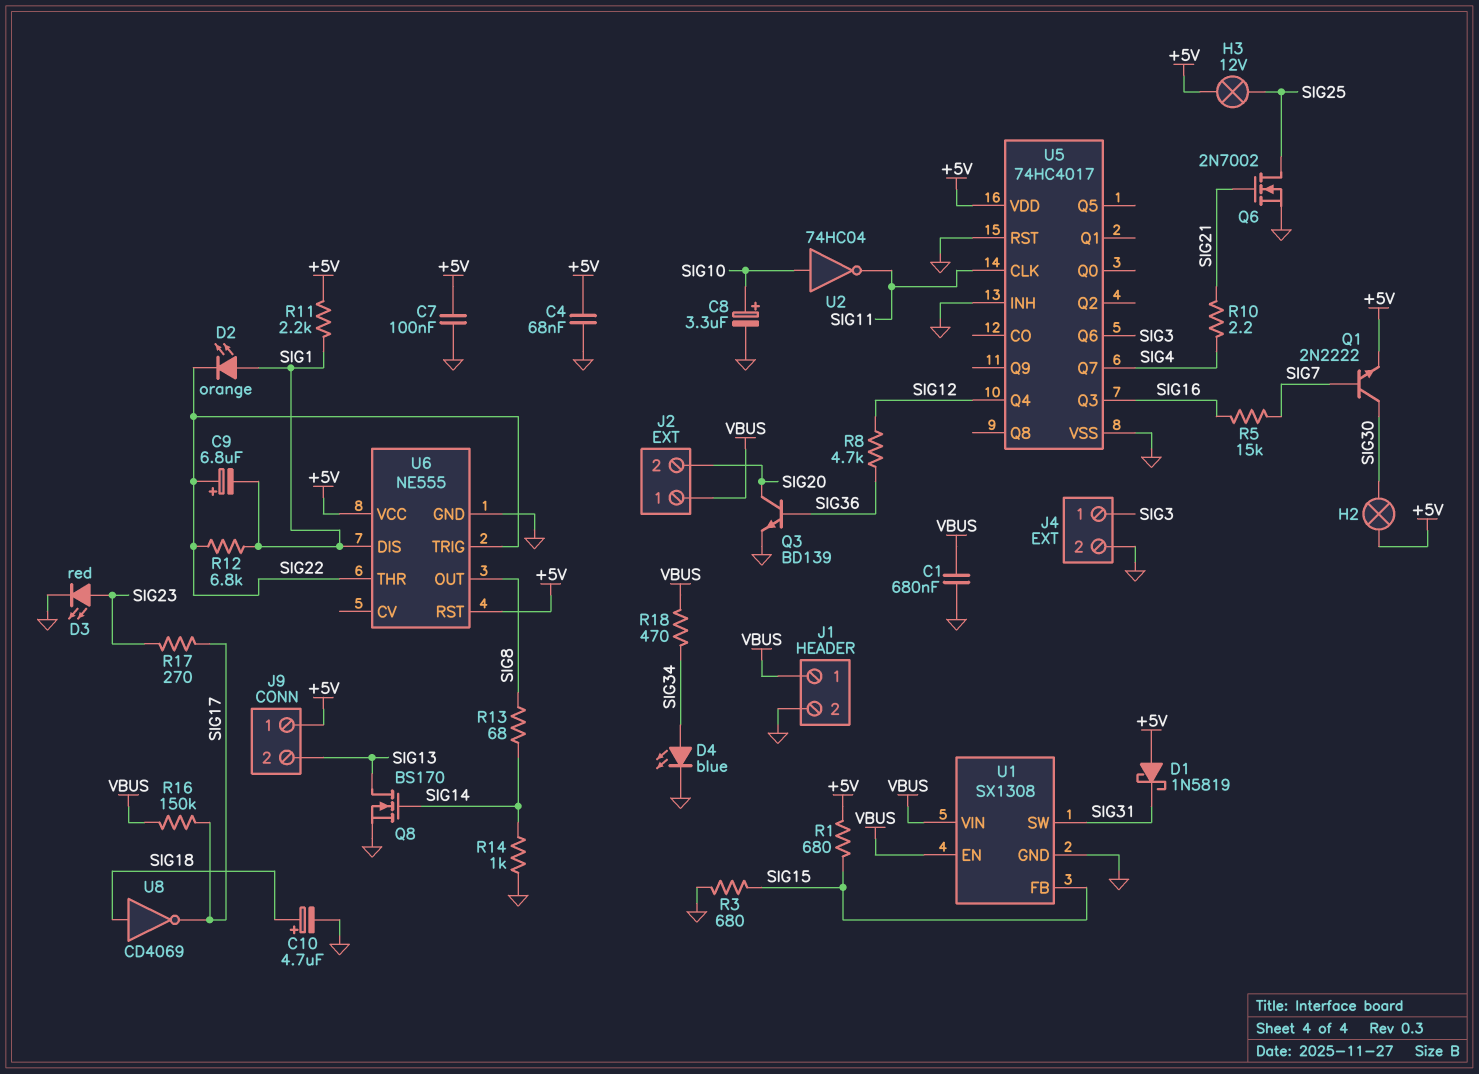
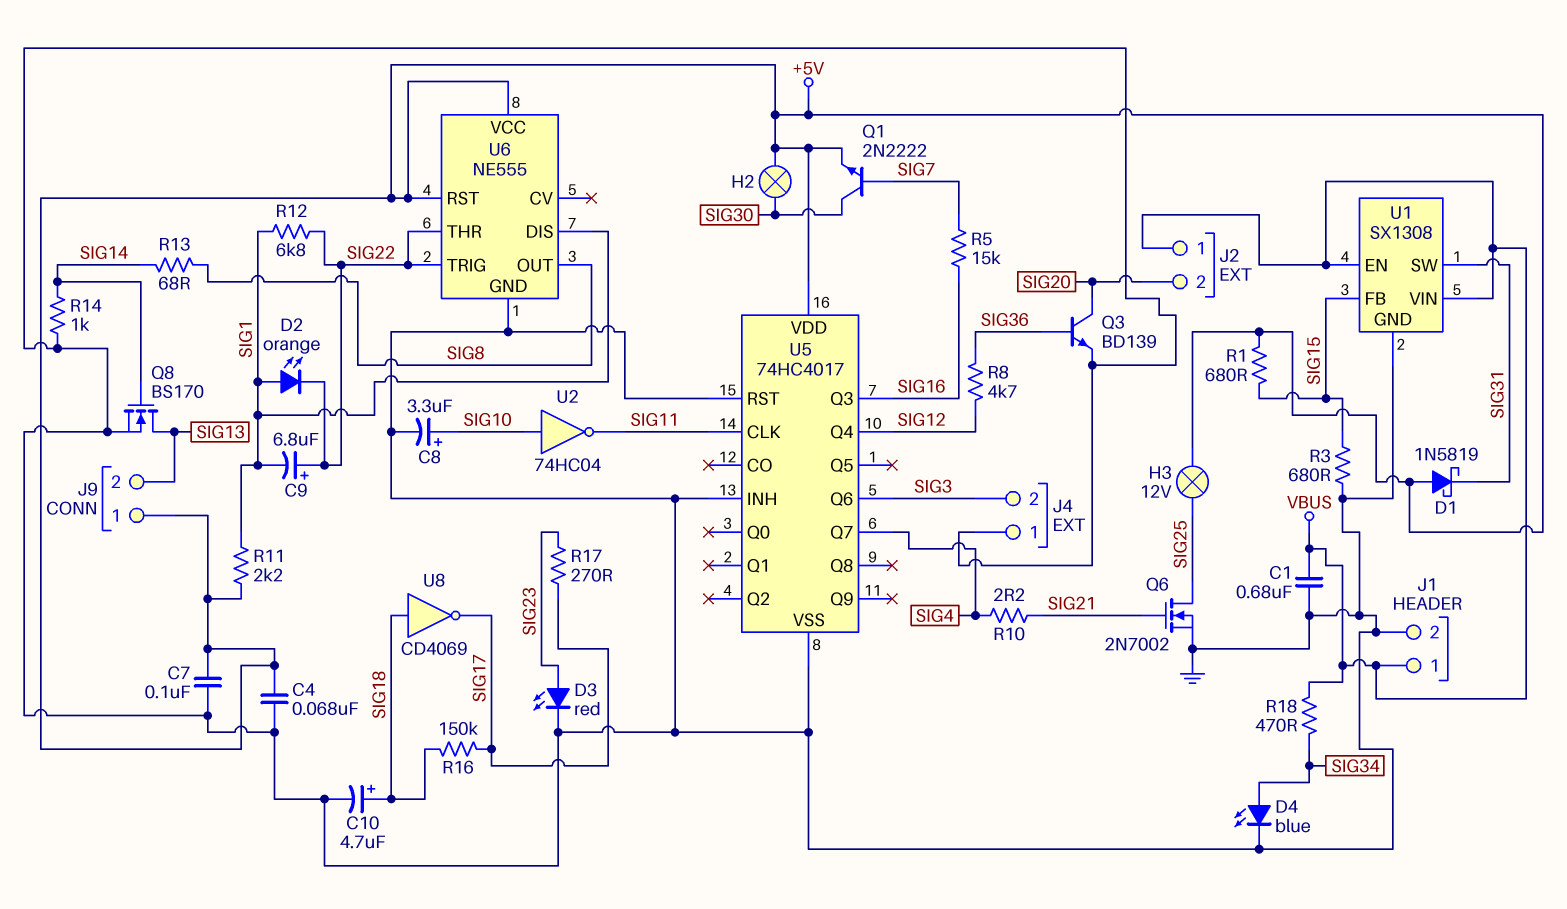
J4 pin 1: SIG3 -> GND
J4 pin 2: GND -> SIG3
R16: 150k (SIG17, VBUS) -> 150k (SIG17, SIG18)

